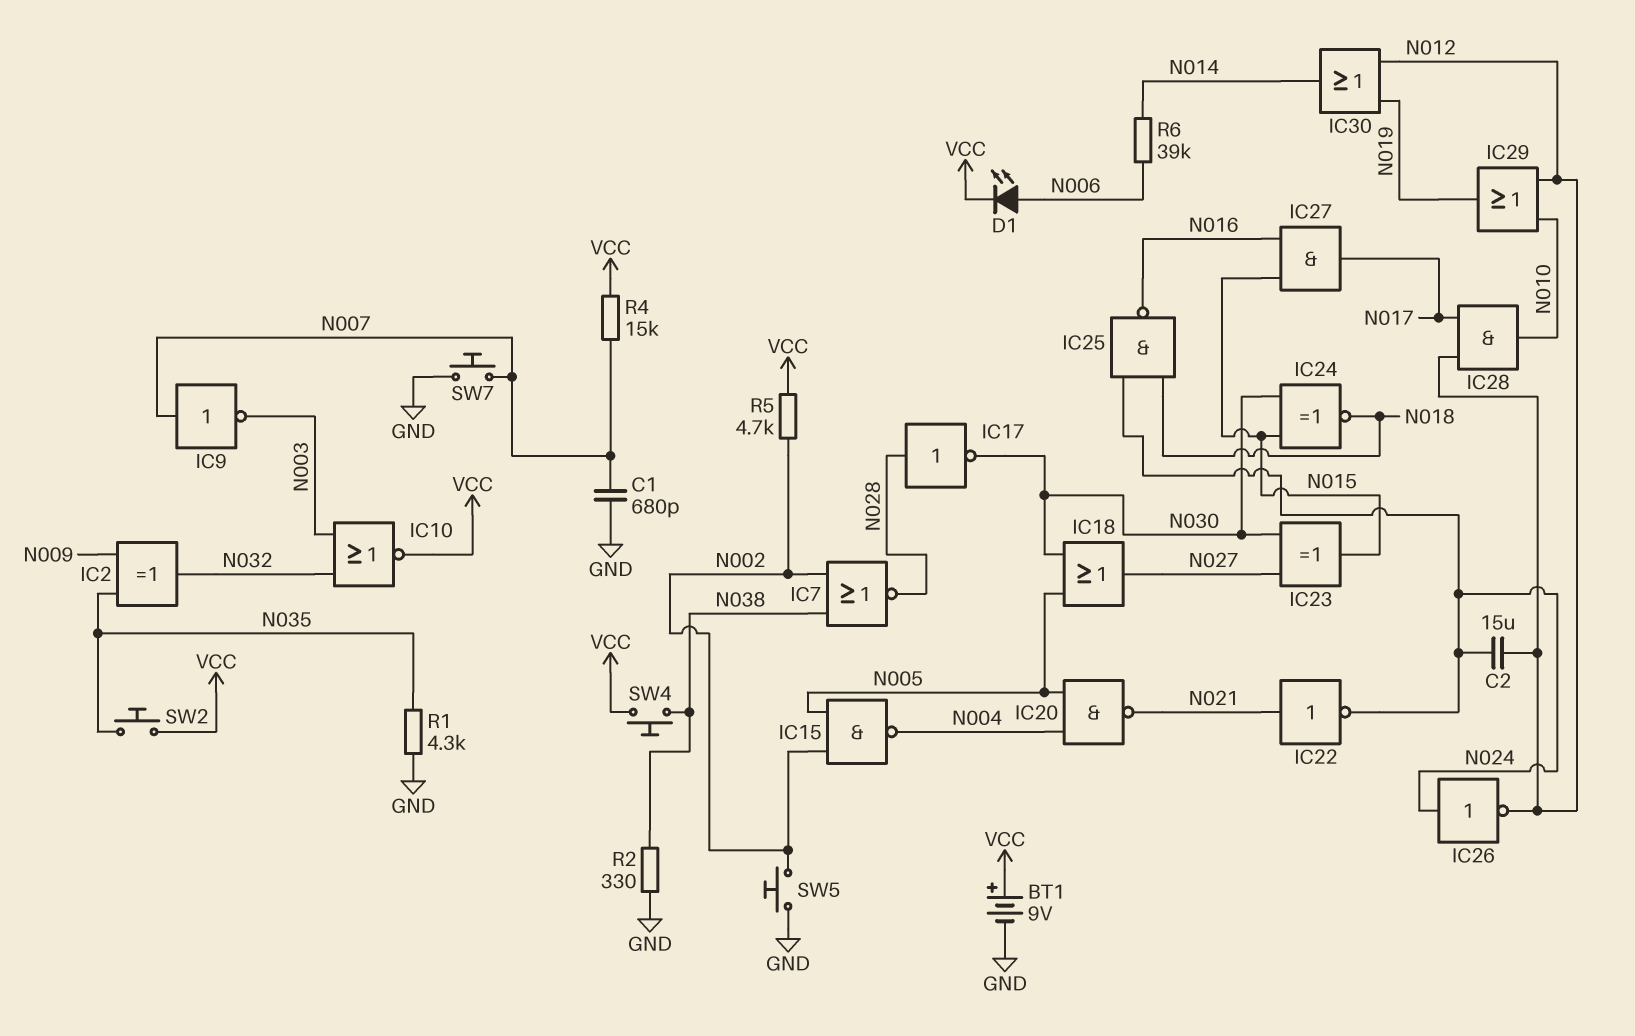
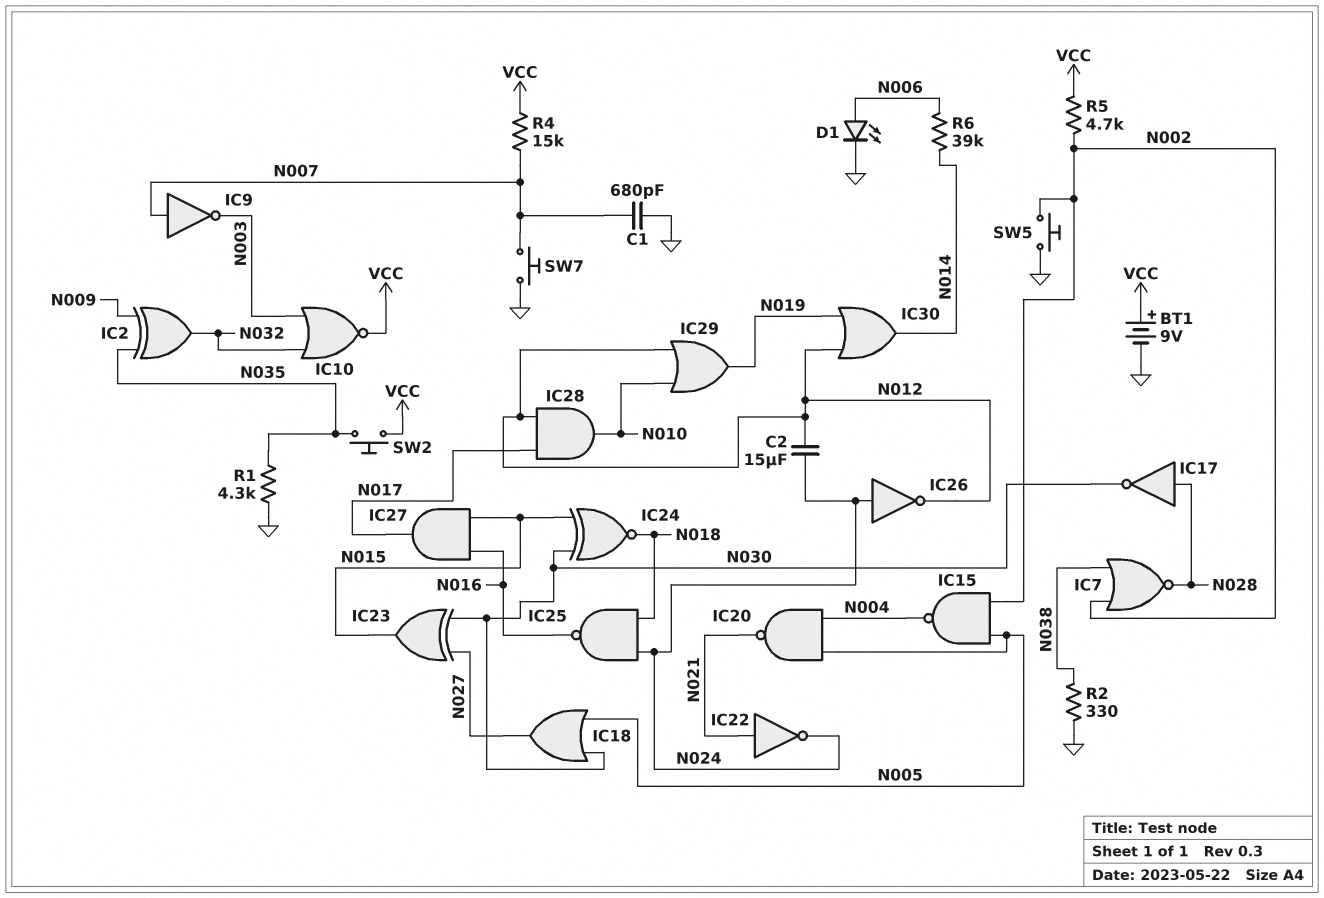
D1: LED (A N006, K VCC) -> LED (A N006, K GND)
SW4: button (N038, VCC) -> none

